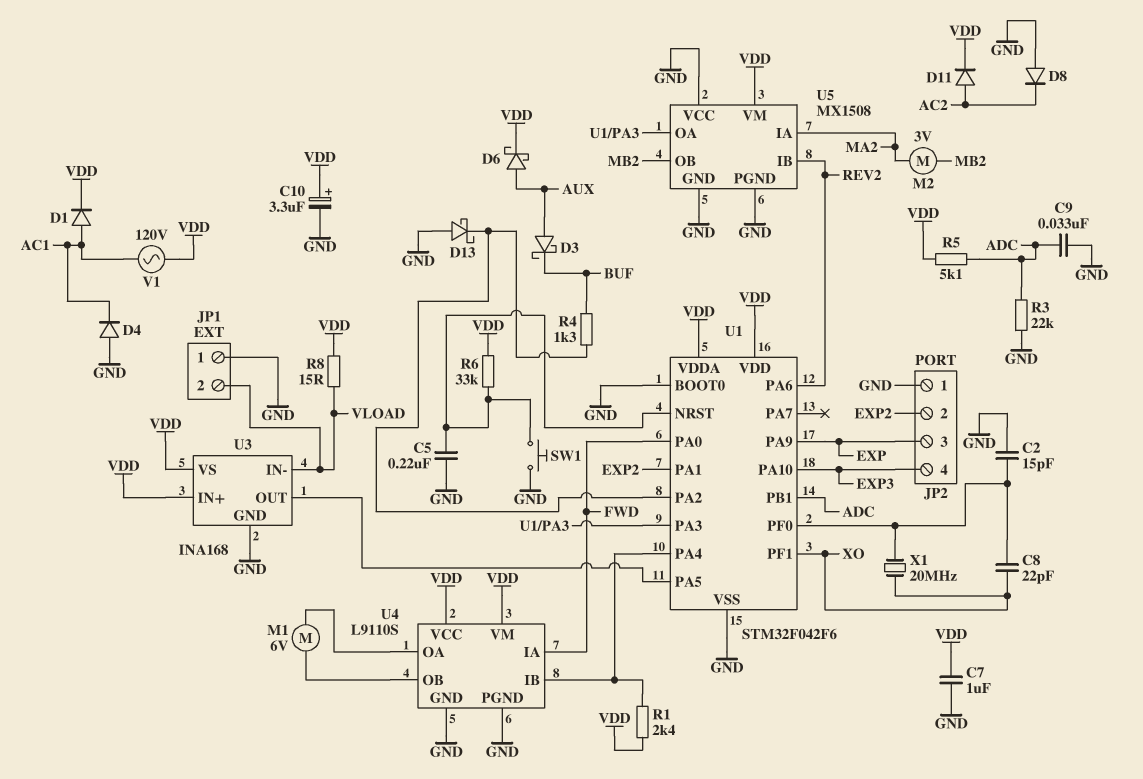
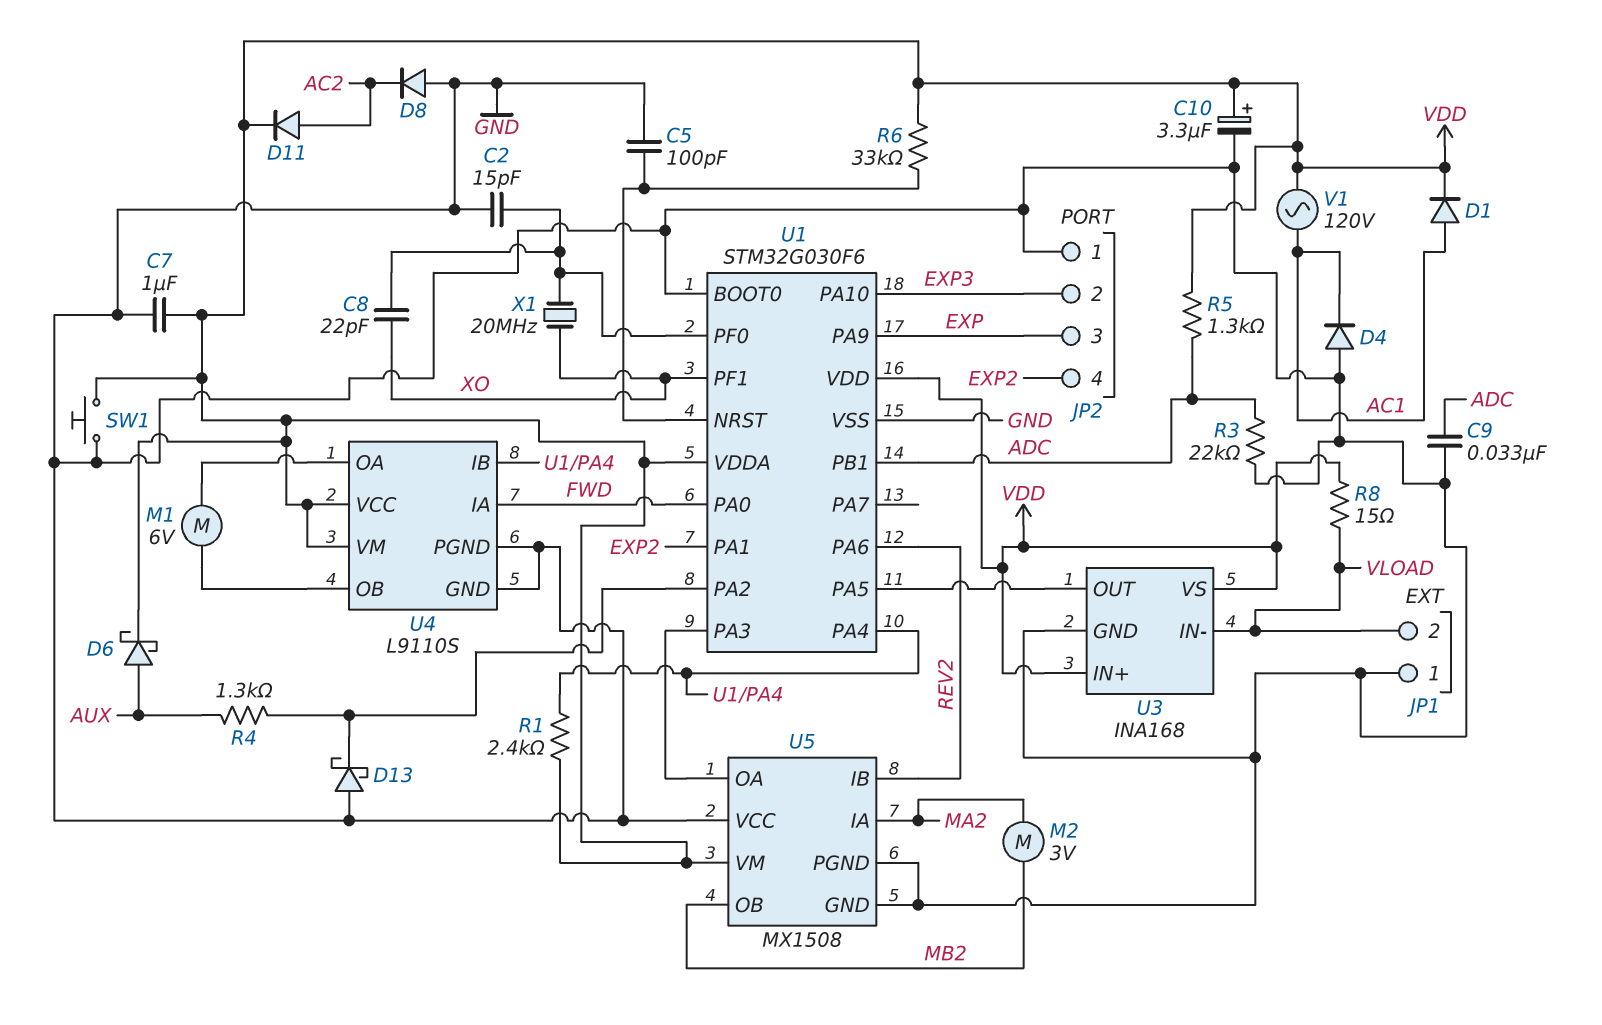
C5: 220nF (GND, U1/NRST) -> 100pF (GND, U1/NRST)
D3: schottky (A AUX, K BUF) -> none
JP2 pin 2: EXP2 -> EXP3
JP2 pin 4: EXP3 -> EXP2
R4: 1.3k (BUF, U1/PA2) -> 1.3k (AUX, U1/PA2)
R5: 5.1k (ADC, VDD) -> 1.3k (ADC, VDD)
SW1: button (GND, U1/NRST) -> button (GND, VDD)
U1: STM32F042F6 -> STM32G030F6

